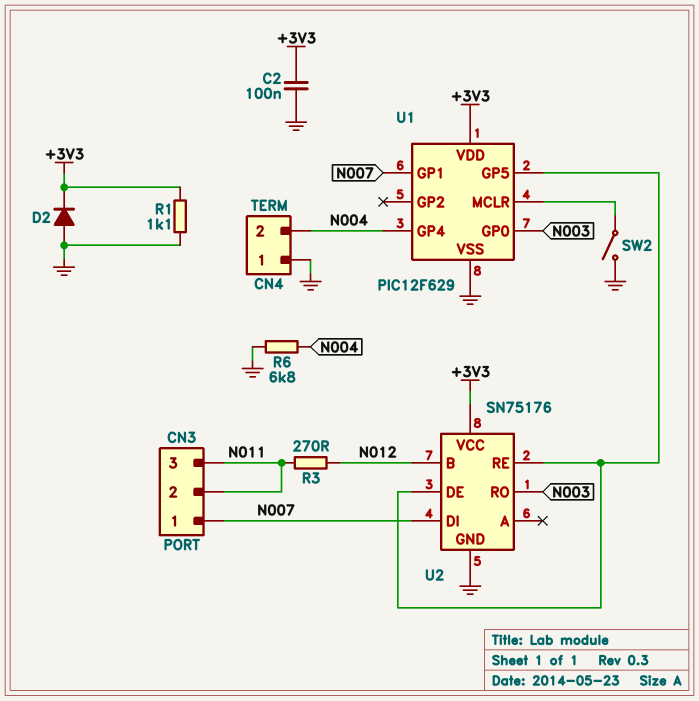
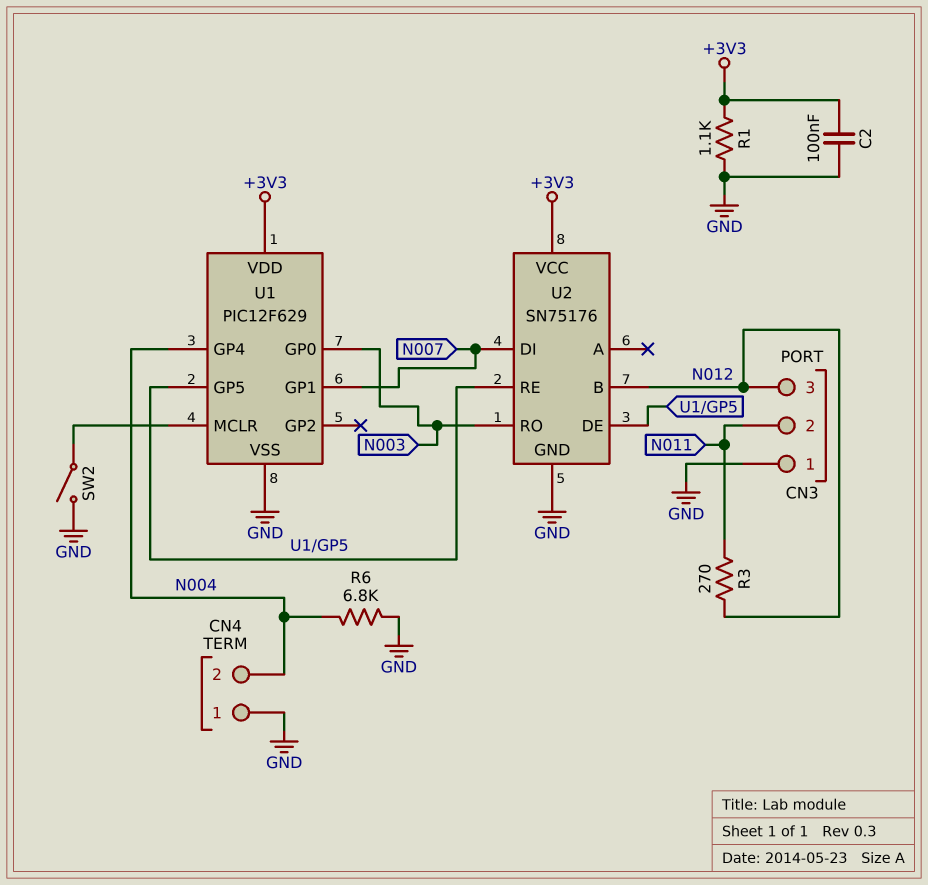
CN3 pin 1: N007 -> GND
CN3 pin 3: N011 -> N012
D2: diode (A GND, K +3V3) -> none

